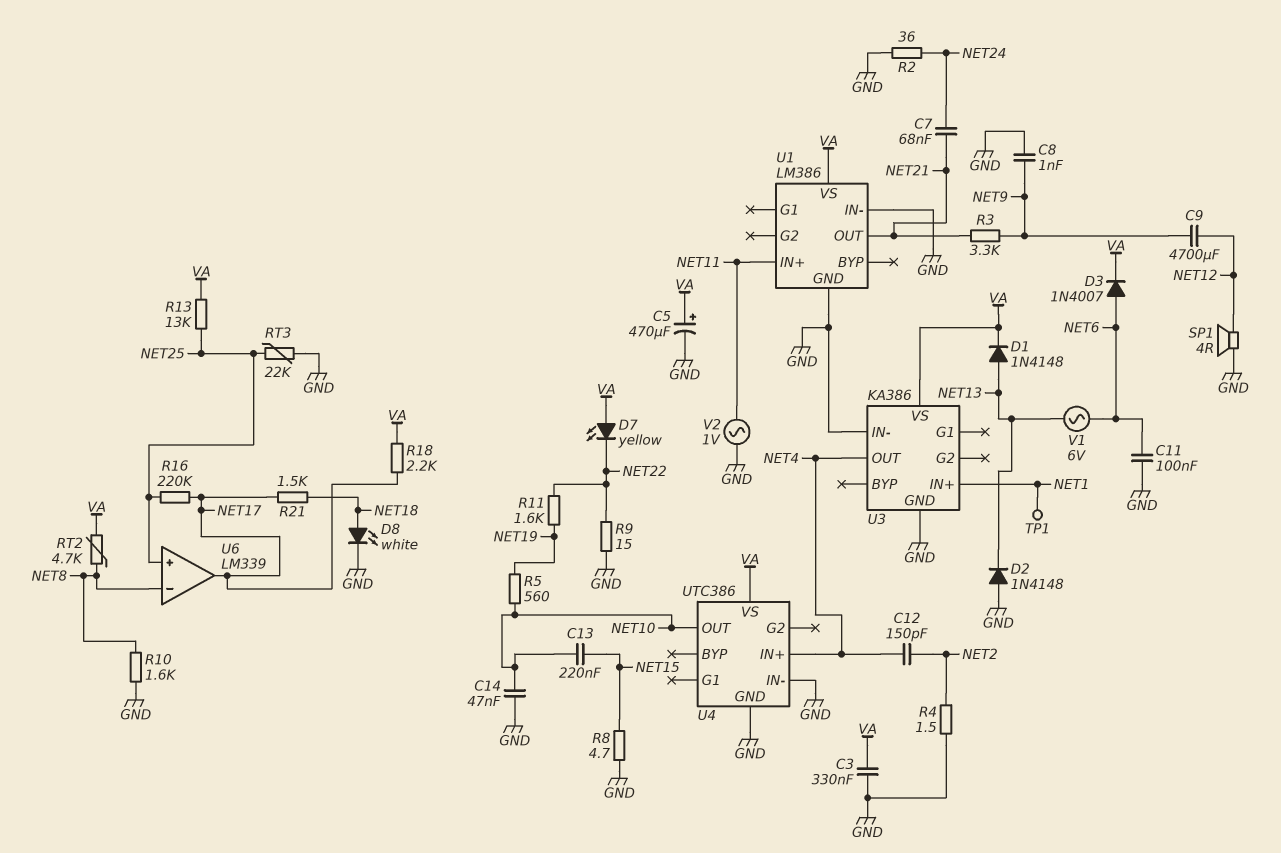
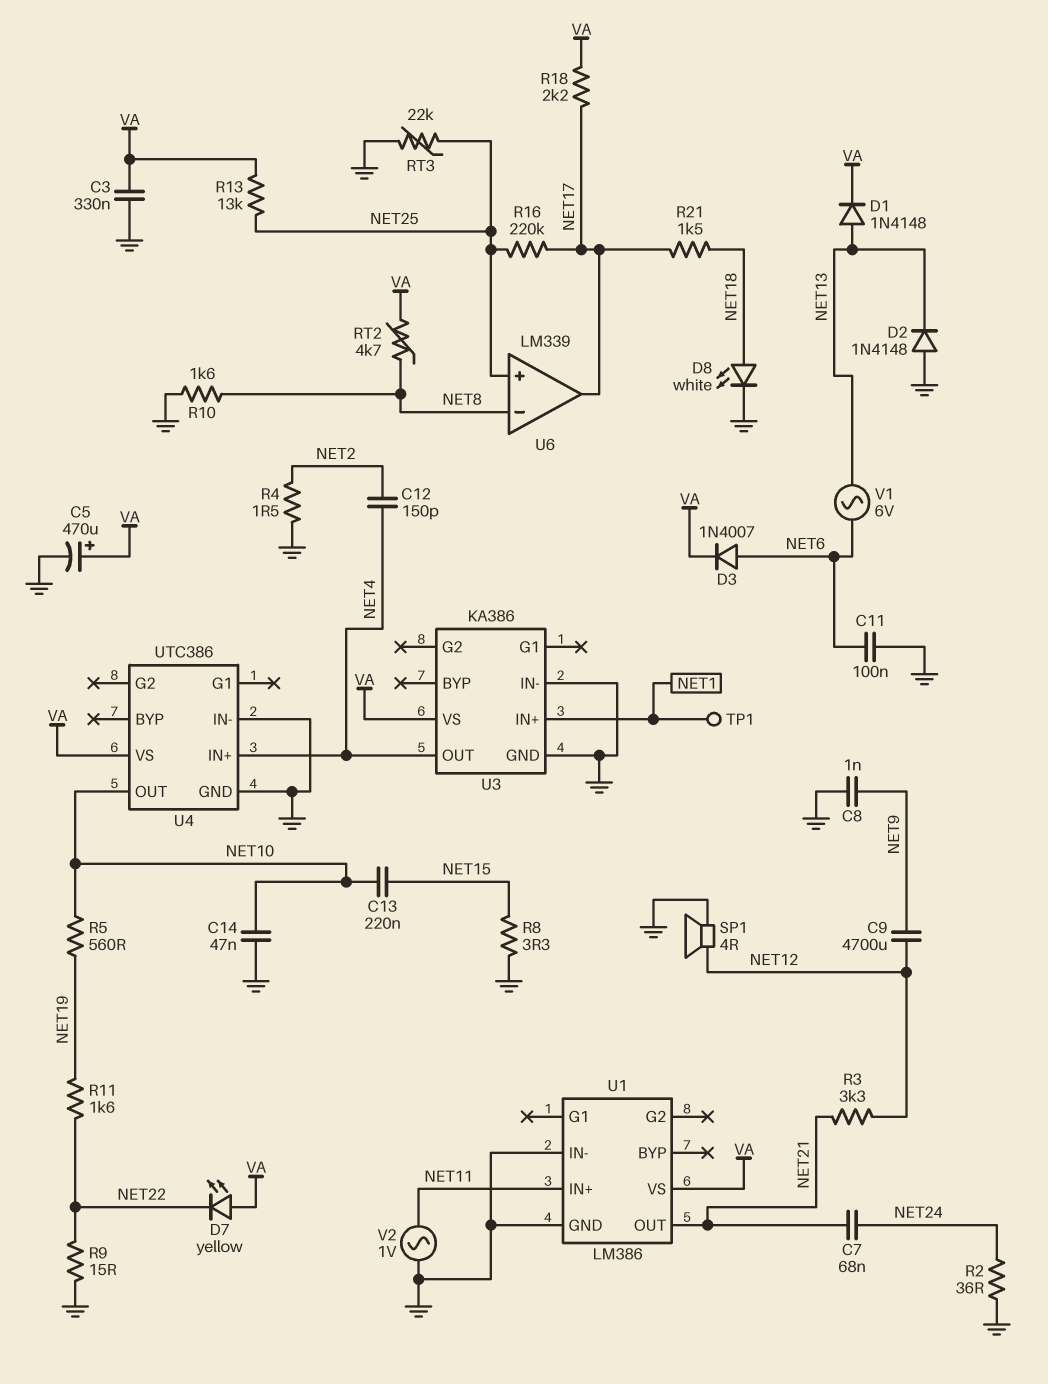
R3: 3.3k (NET9, NET21) -> 3.3k (NET12, NET21)
R8: 4.7 (GND, NET15) -> 3.3 (GND, NET15)

